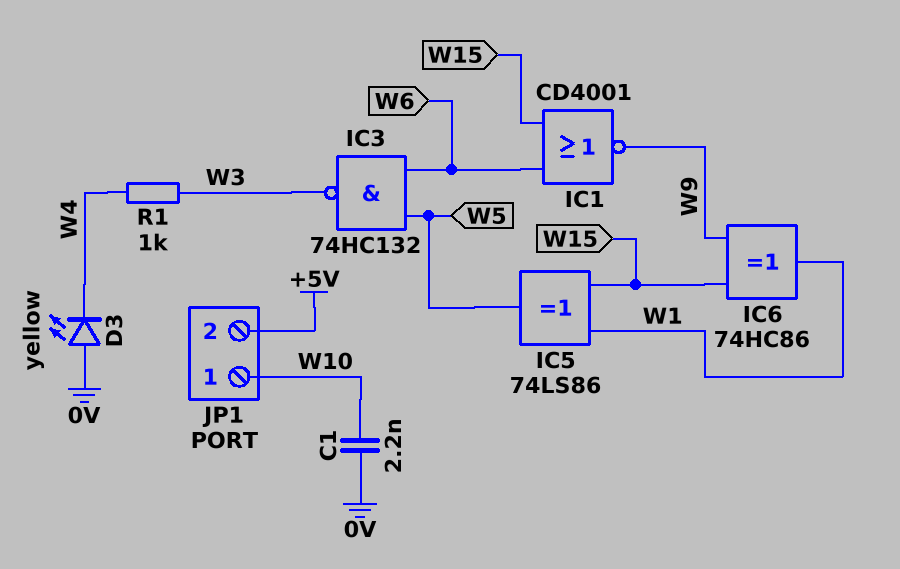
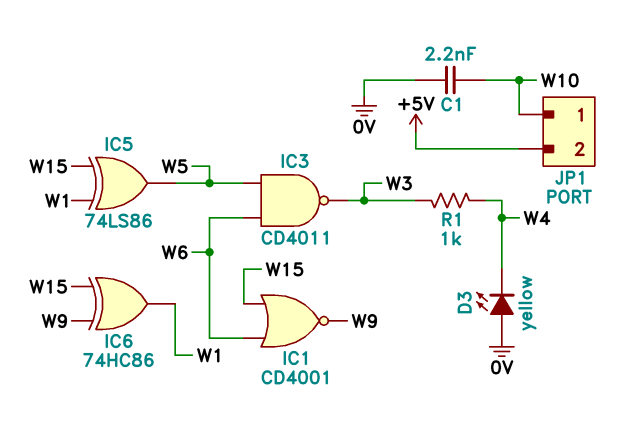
IC3: NAND 74HC132 (in W5, in W6, out W3) -> NAND CD4011 (in W5, in W6, out W3)

